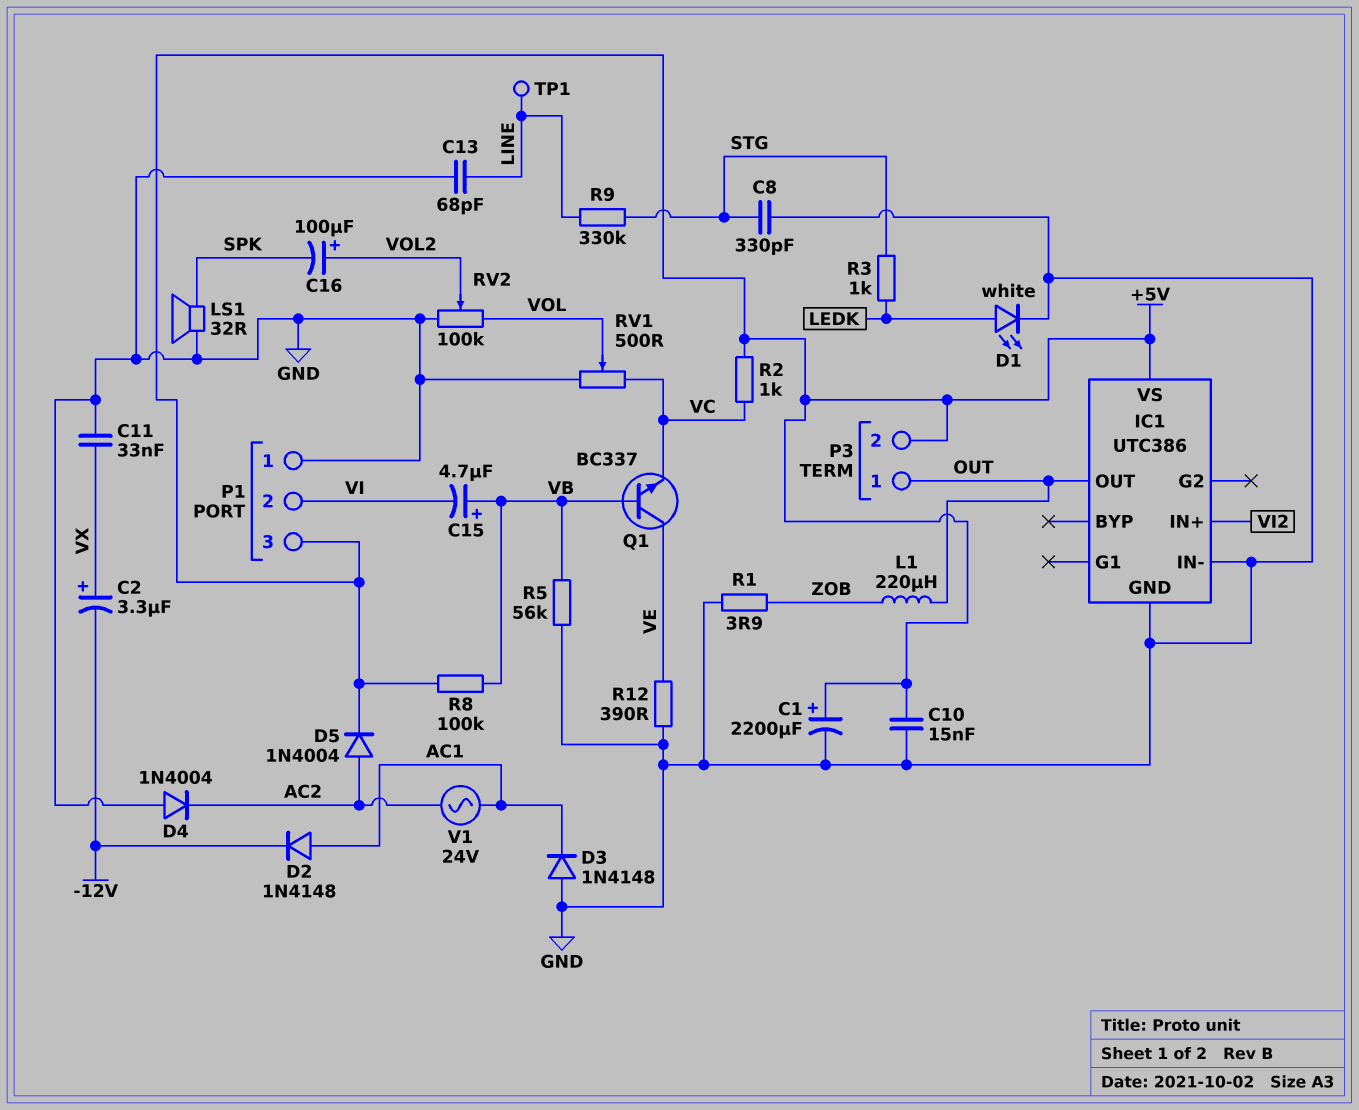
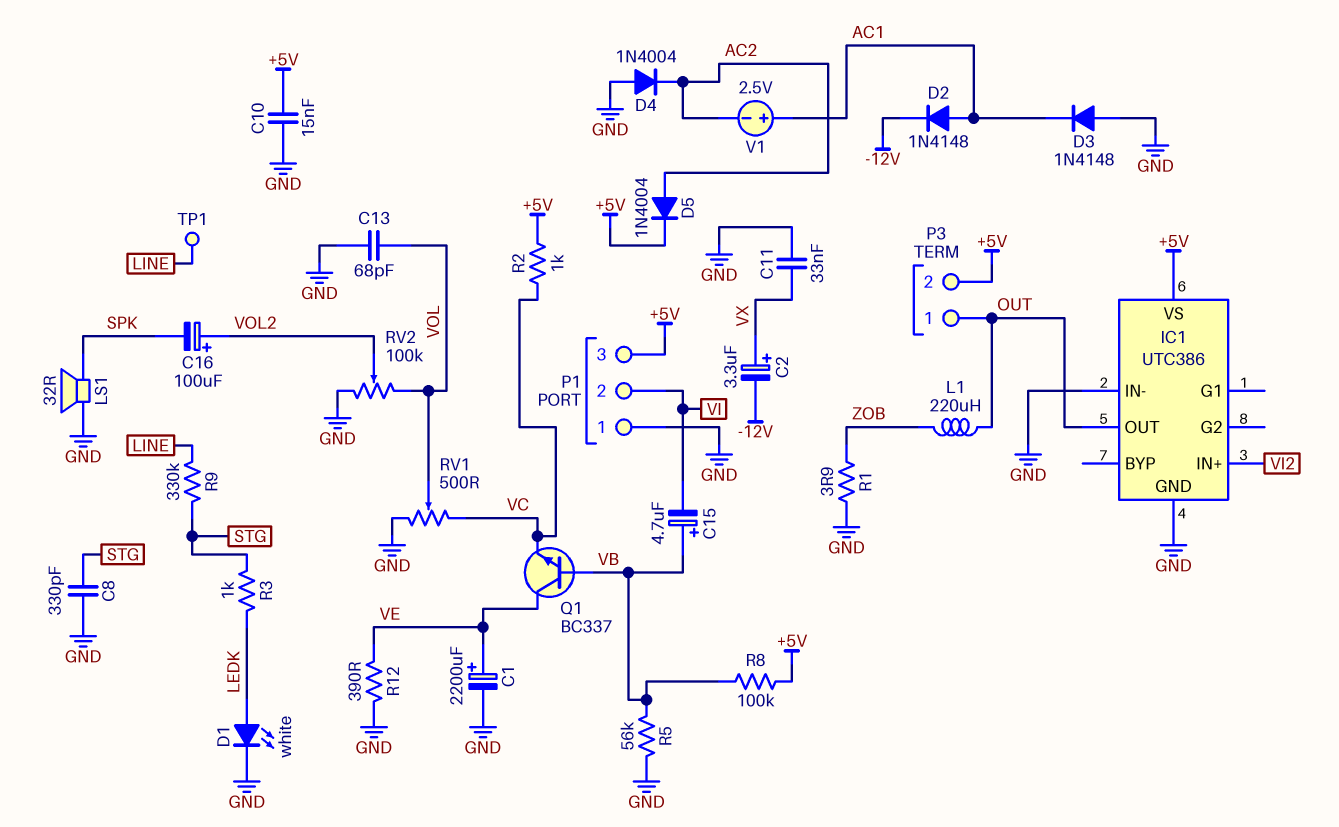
C1: 2200uF (plus +5V, minus GND) -> 2200uF (plus VE, minus GND)
C13: 68pF (GND, LINE) -> 68pF (GND, VOL)
V1: AC 24V (AC1, AC2) -> 2.5V (plus AC1, minus AC2)

